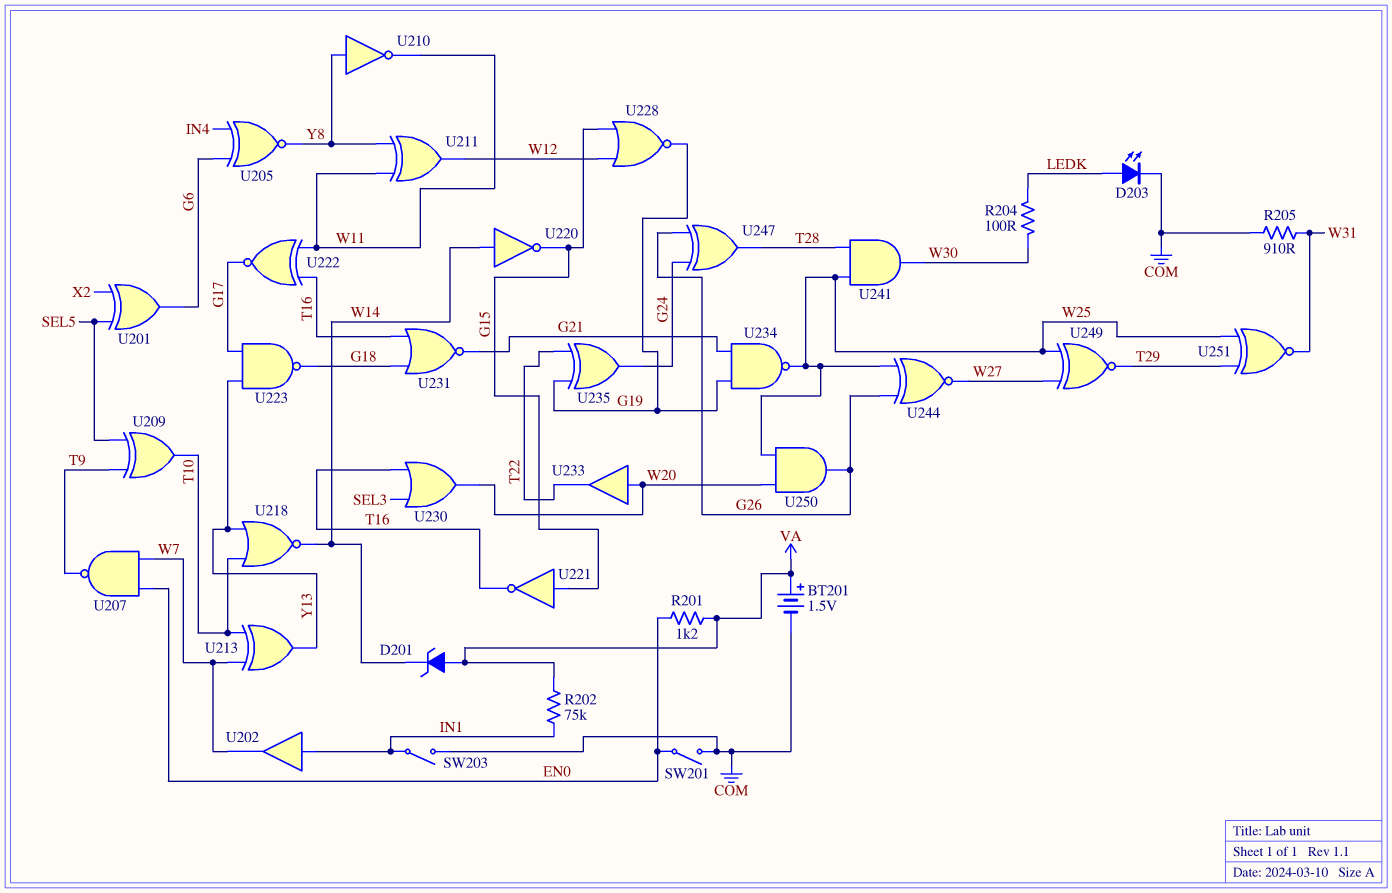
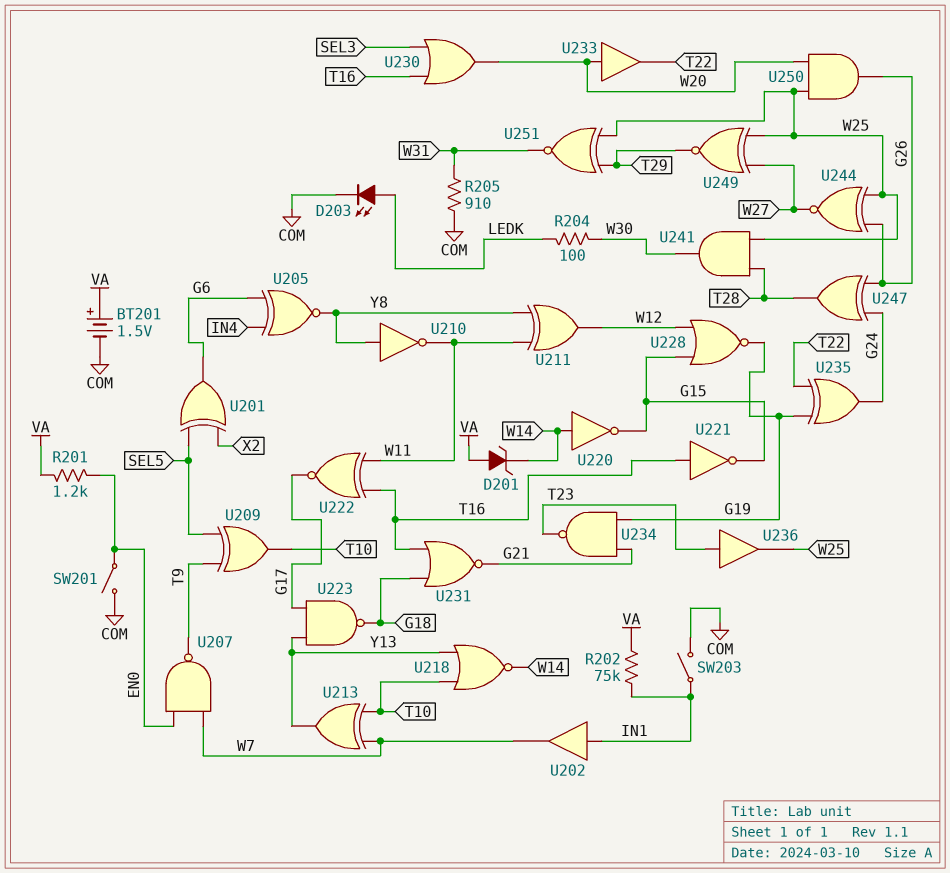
U221: NOT (in G15, out T16) -> NOT (in T16, out G15)
U234: NAND (in G19, in G21, out W25) -> NAND (in G19, in G21, out T23)
U236: none -> buffer (in T23, out W25)

